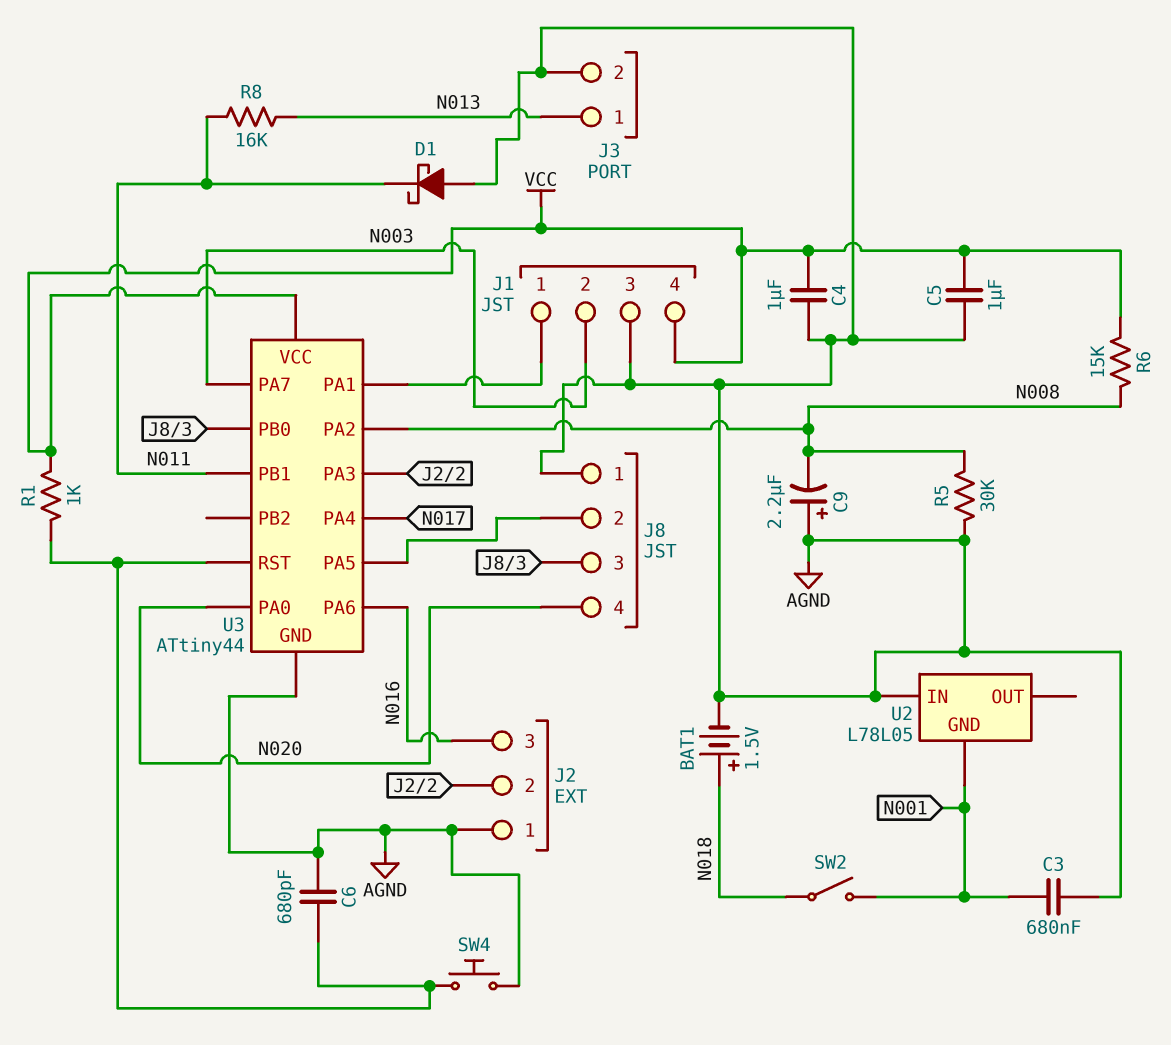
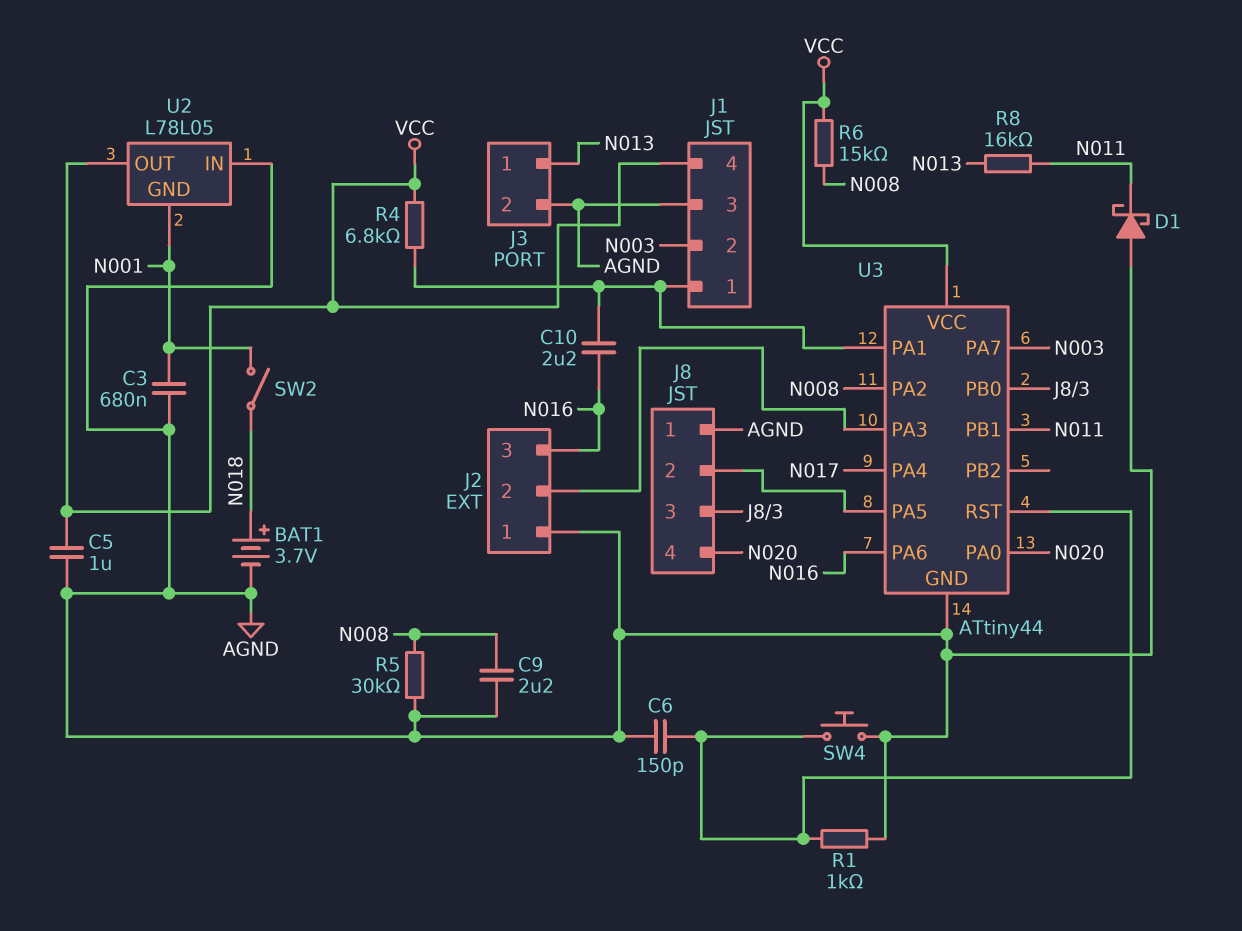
BAT1: 1.5V (plus N018, minus AGND) -> 3.7V (plus N018, minus AGND)
C4: 1uF (AGND, VCC) -> none
C6: 680pF (AGND, U3/RST) -> 150pF (AGND, U3/RST)
C9: 2.2uF (plus AGND, minus N008) -> 2.2uF (AGND, N008)
C10: none -> 2.2uF (J1/1, N016)
R1: 1k (U3/RST, VCC) -> 1k (AGND, U3/RST)
R4: none -> 6.8k (J1/1, VCC)
U2 pin OUT: none -> VCC

